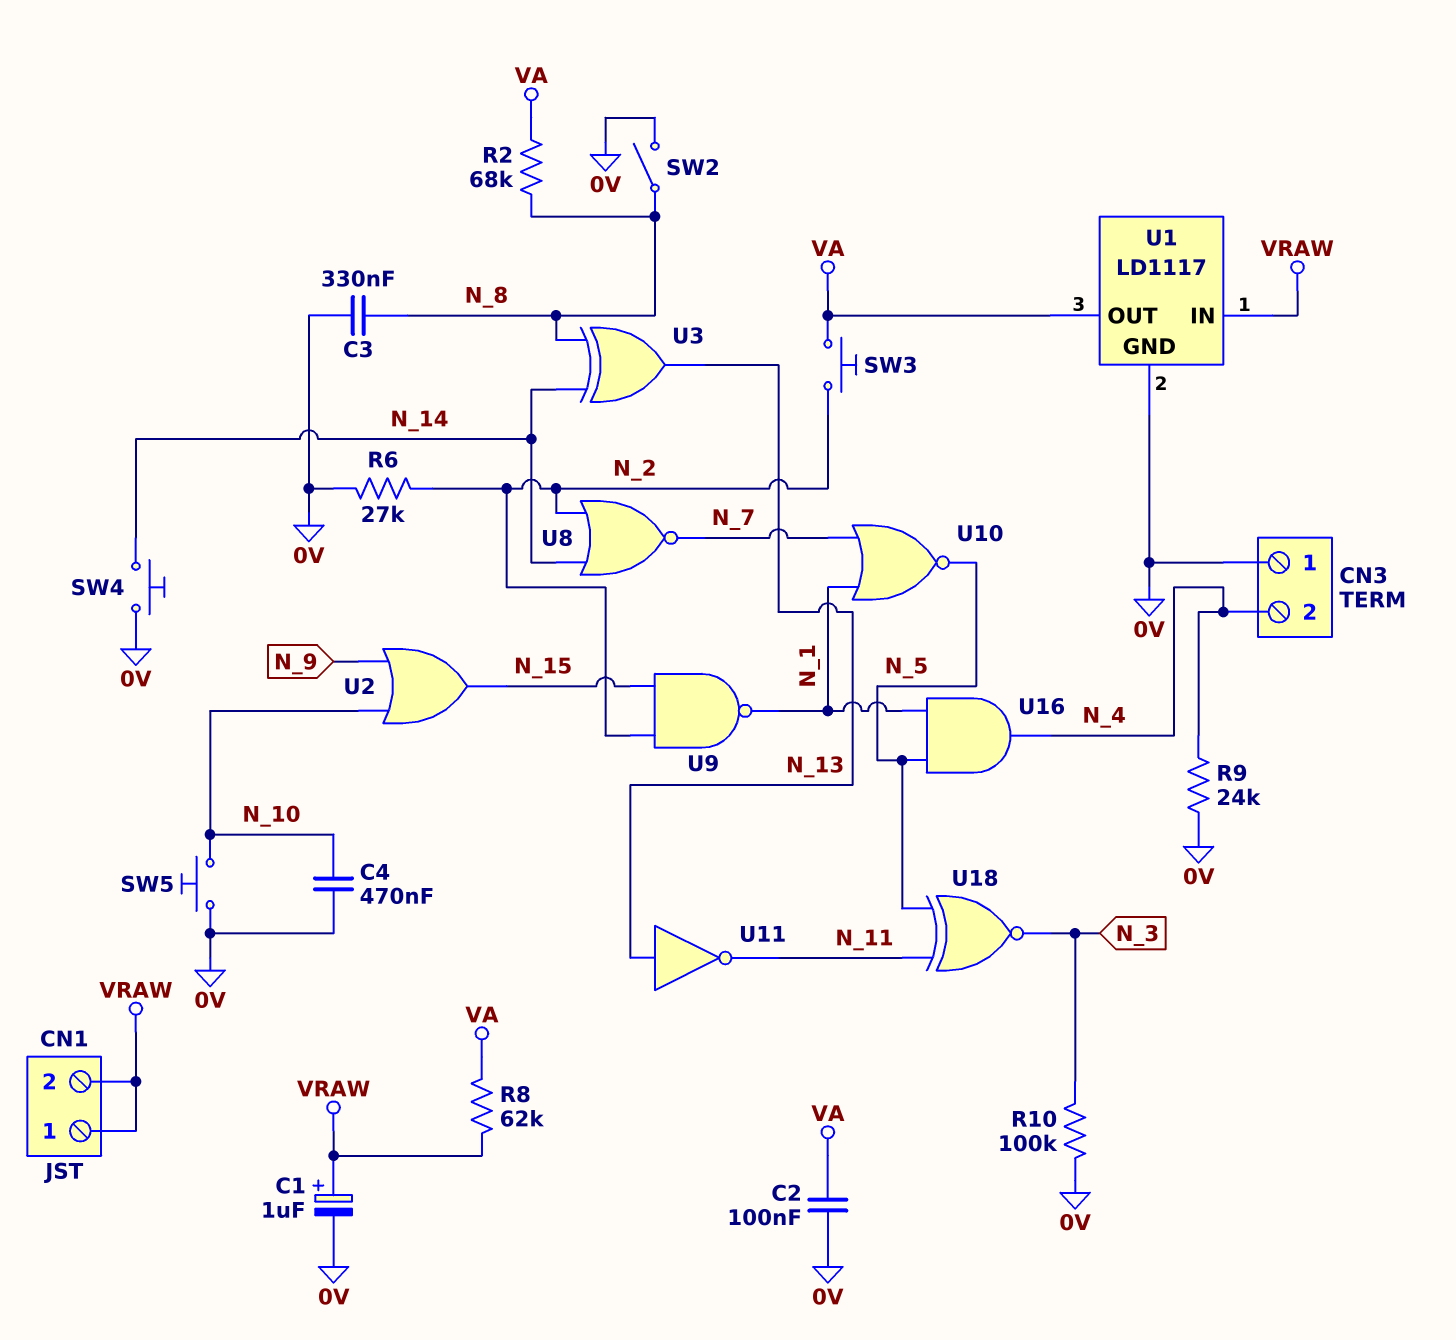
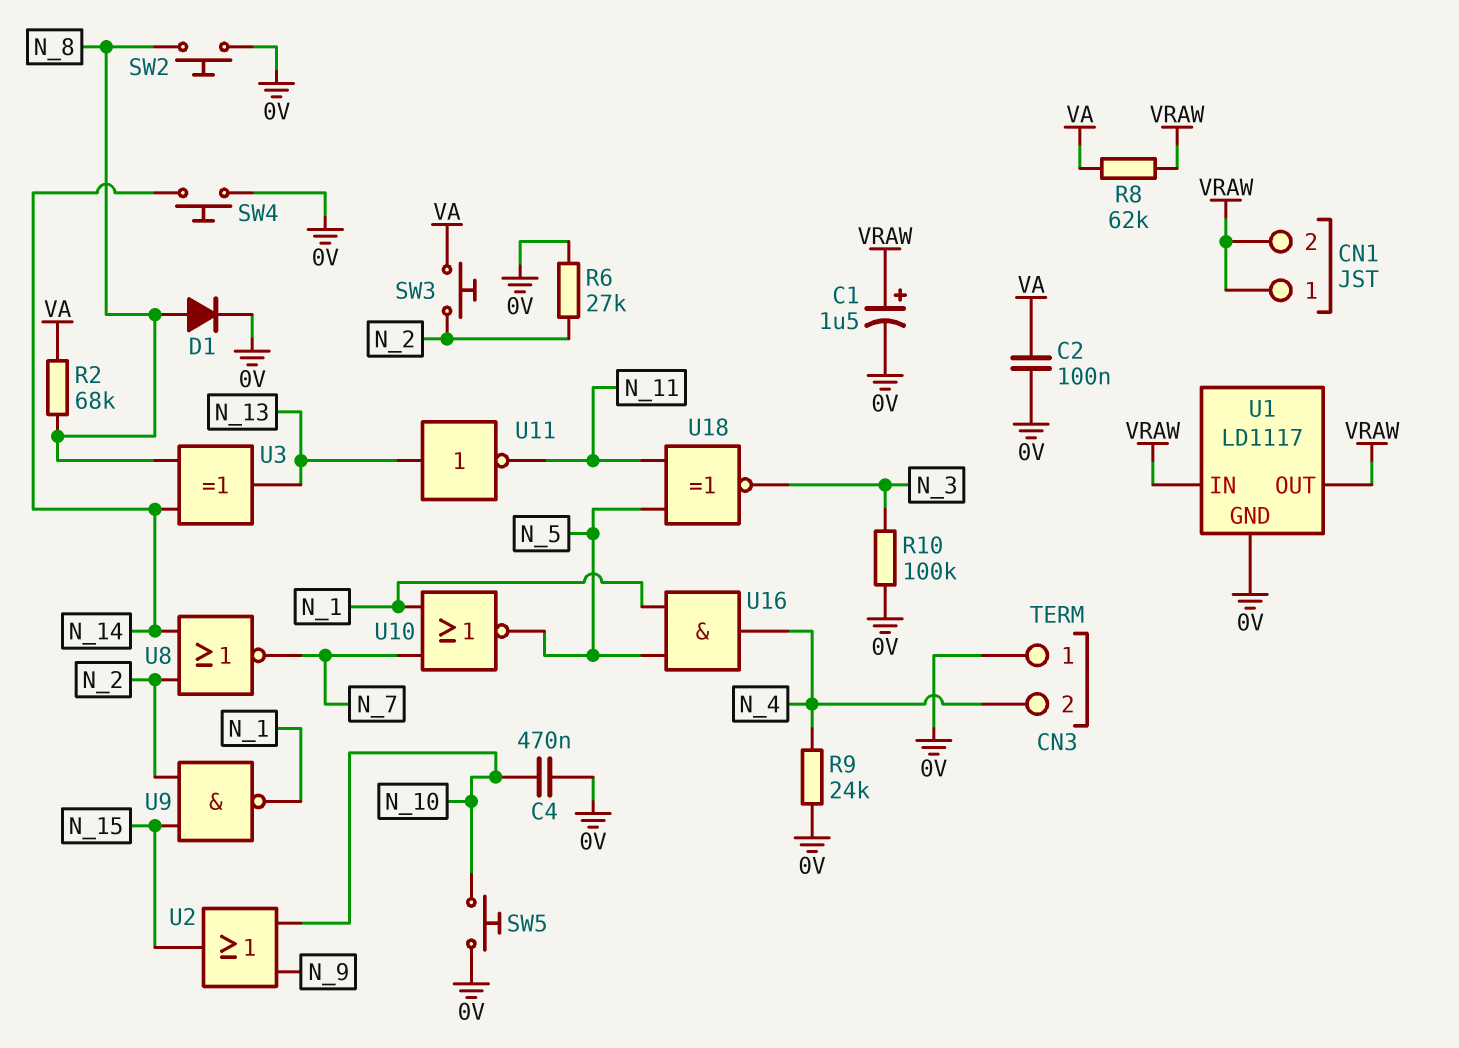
C1: 1uF (plus VRAW, minus 0V) -> 1.5uF (plus VRAW, minus 0V)
C3: 330nF (0V, N_8) -> none
D1: none -> diode (A N_8, K 0V)
SW2: switch (0V, N_8) -> button (0V, N_8)
U1 pin OUT: VA -> VRAW

